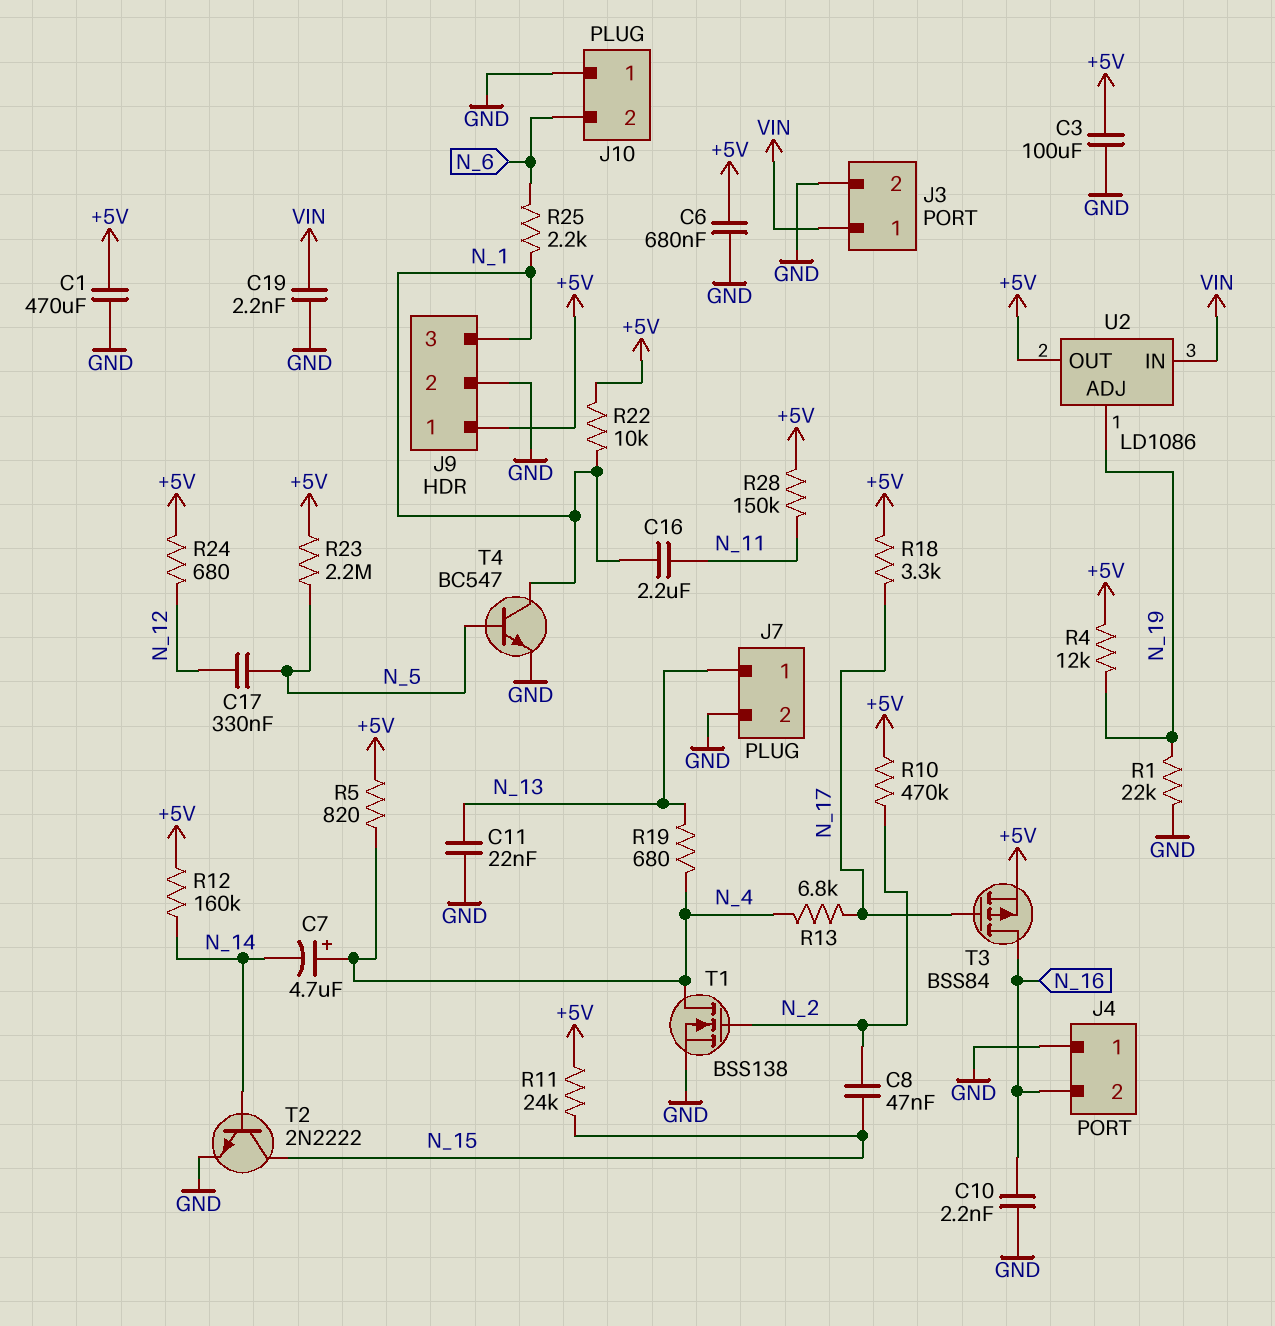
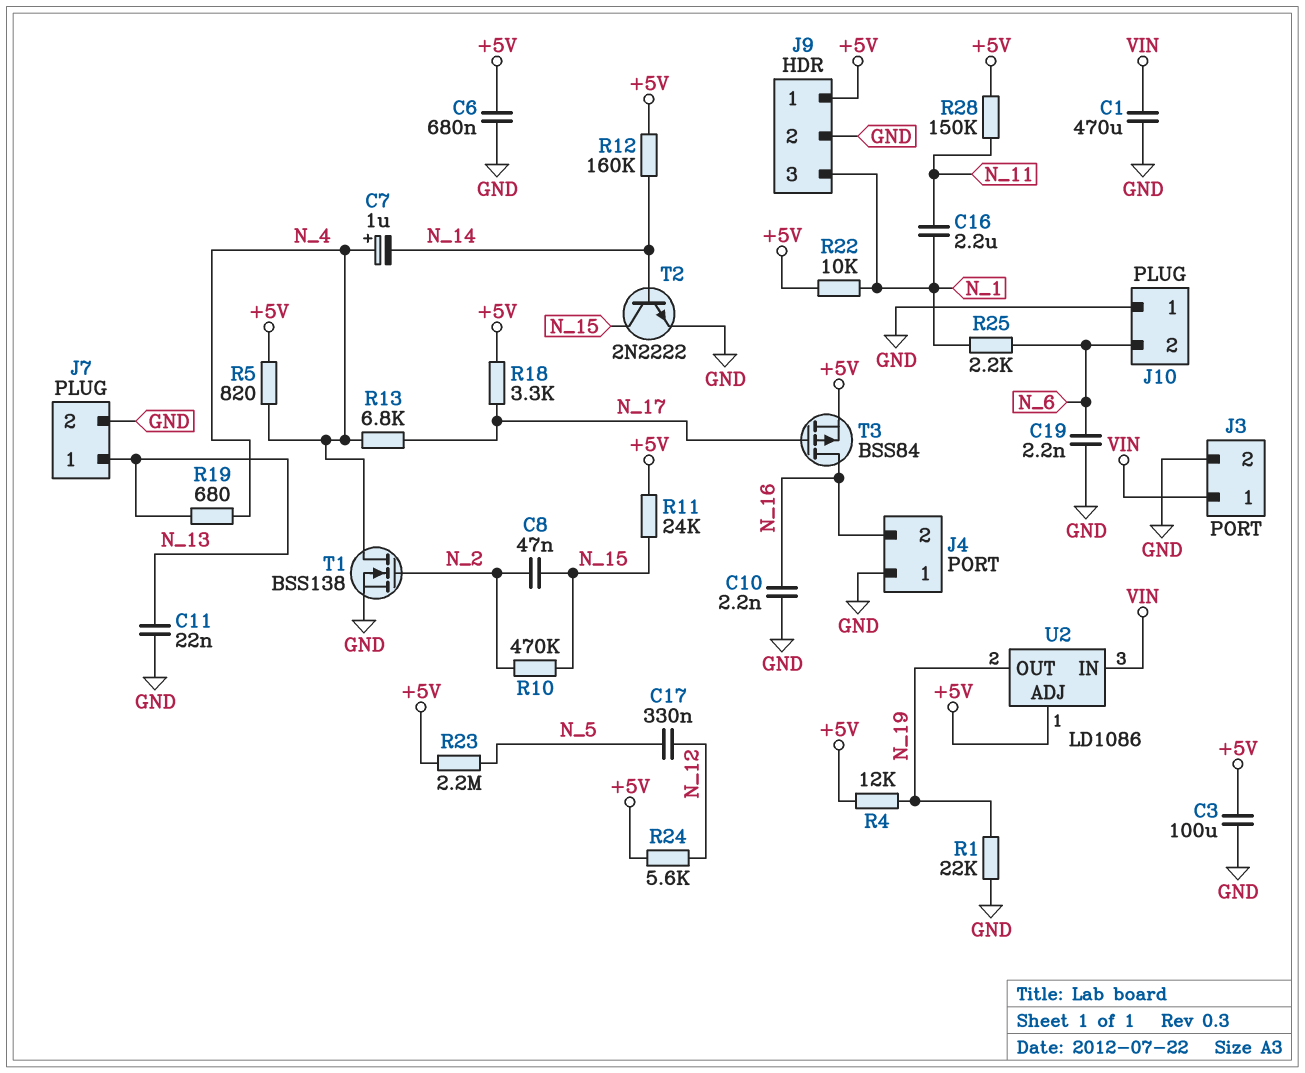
C1: 470uF (+5V, GND) -> 470uF (GND, VIN)
C7: 4.7uF (plus N_4, minus N_14) -> 1uF (plus N_4, minus N_14)
C19: 2.2nF (GND, VIN) -> 2.2nF (GND, N_6)
R10: 470k (+5V, N_2) -> 470k (N_2, N_15)
R24: 680 (+5V, N_12) -> 5.6k (+5V, N_12)
T4: NPN BC547 (B N_5, C N_1, E GND) -> none
U2 pin ADJ: N_19 -> +5V
U2 pin OUT: +5V -> N_19

